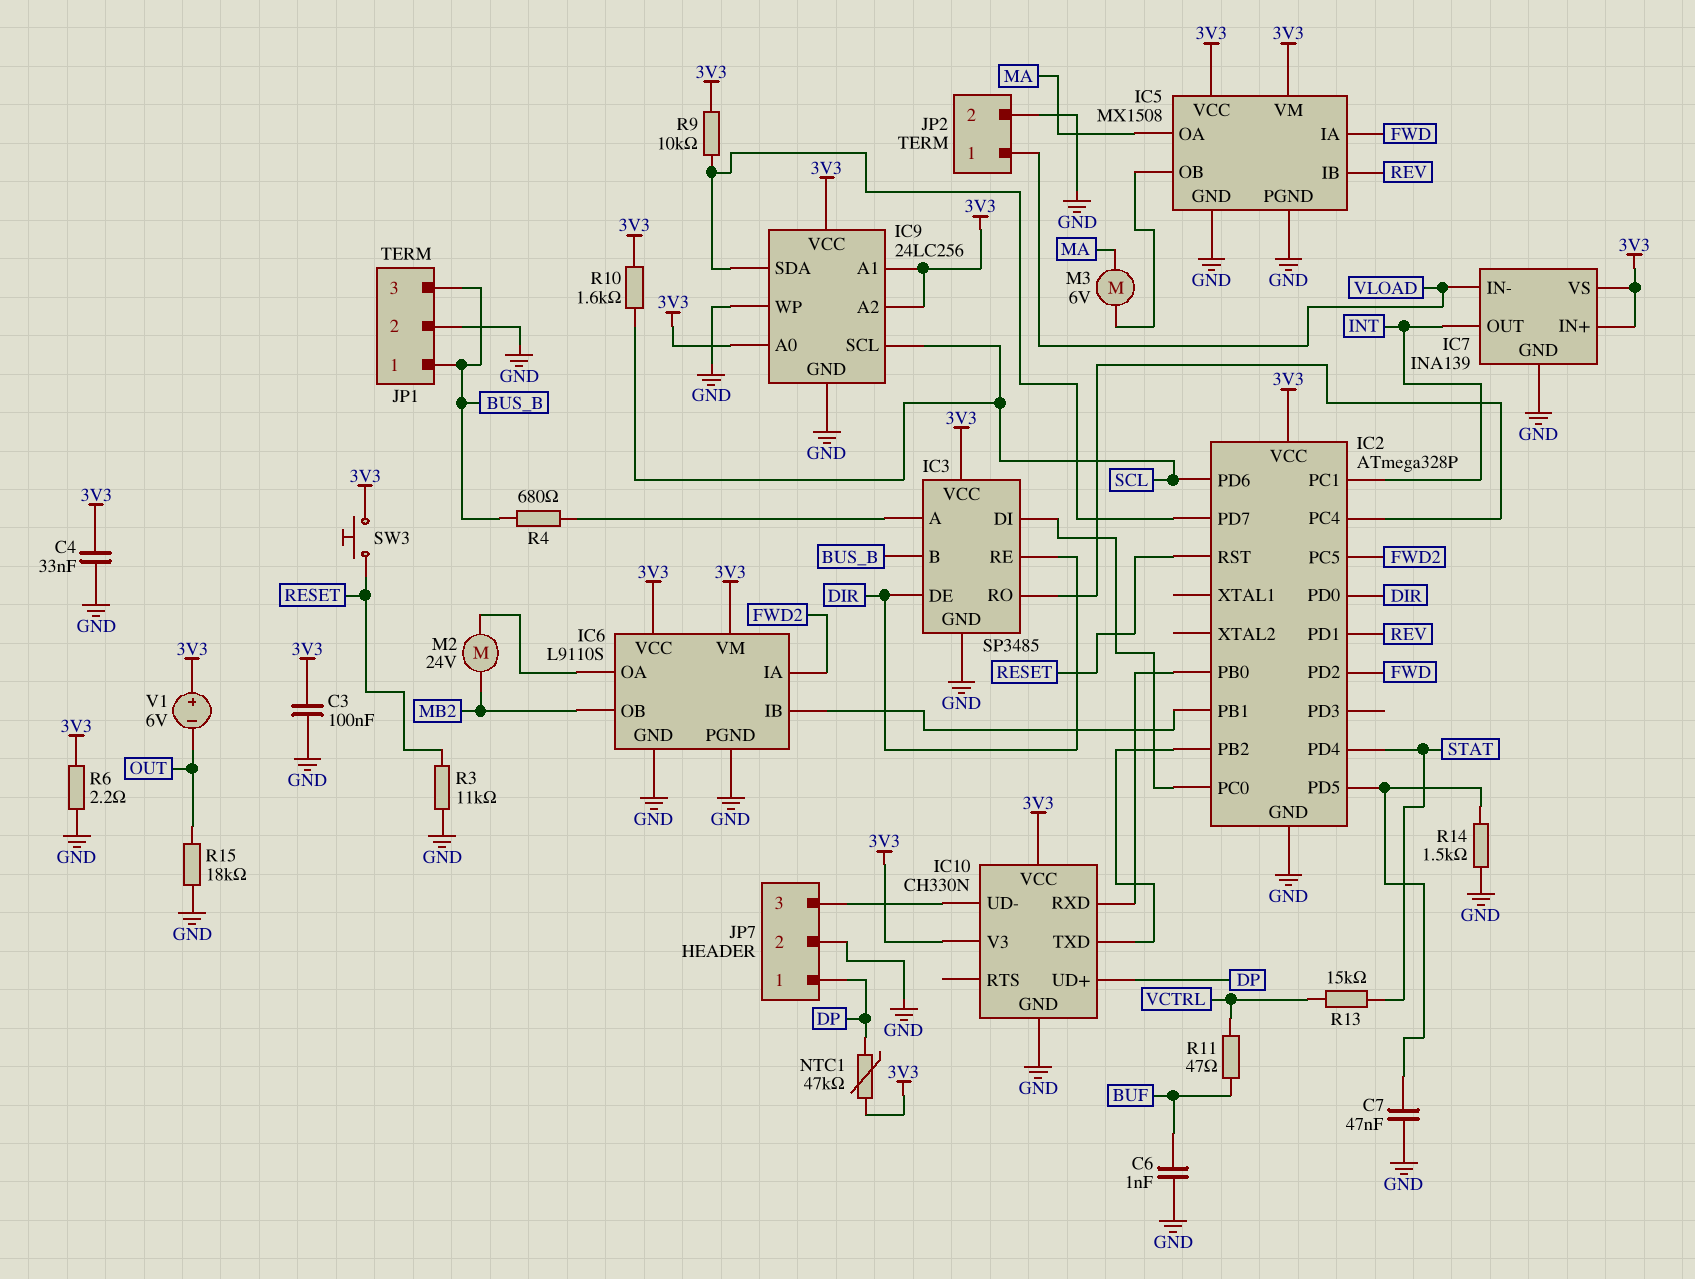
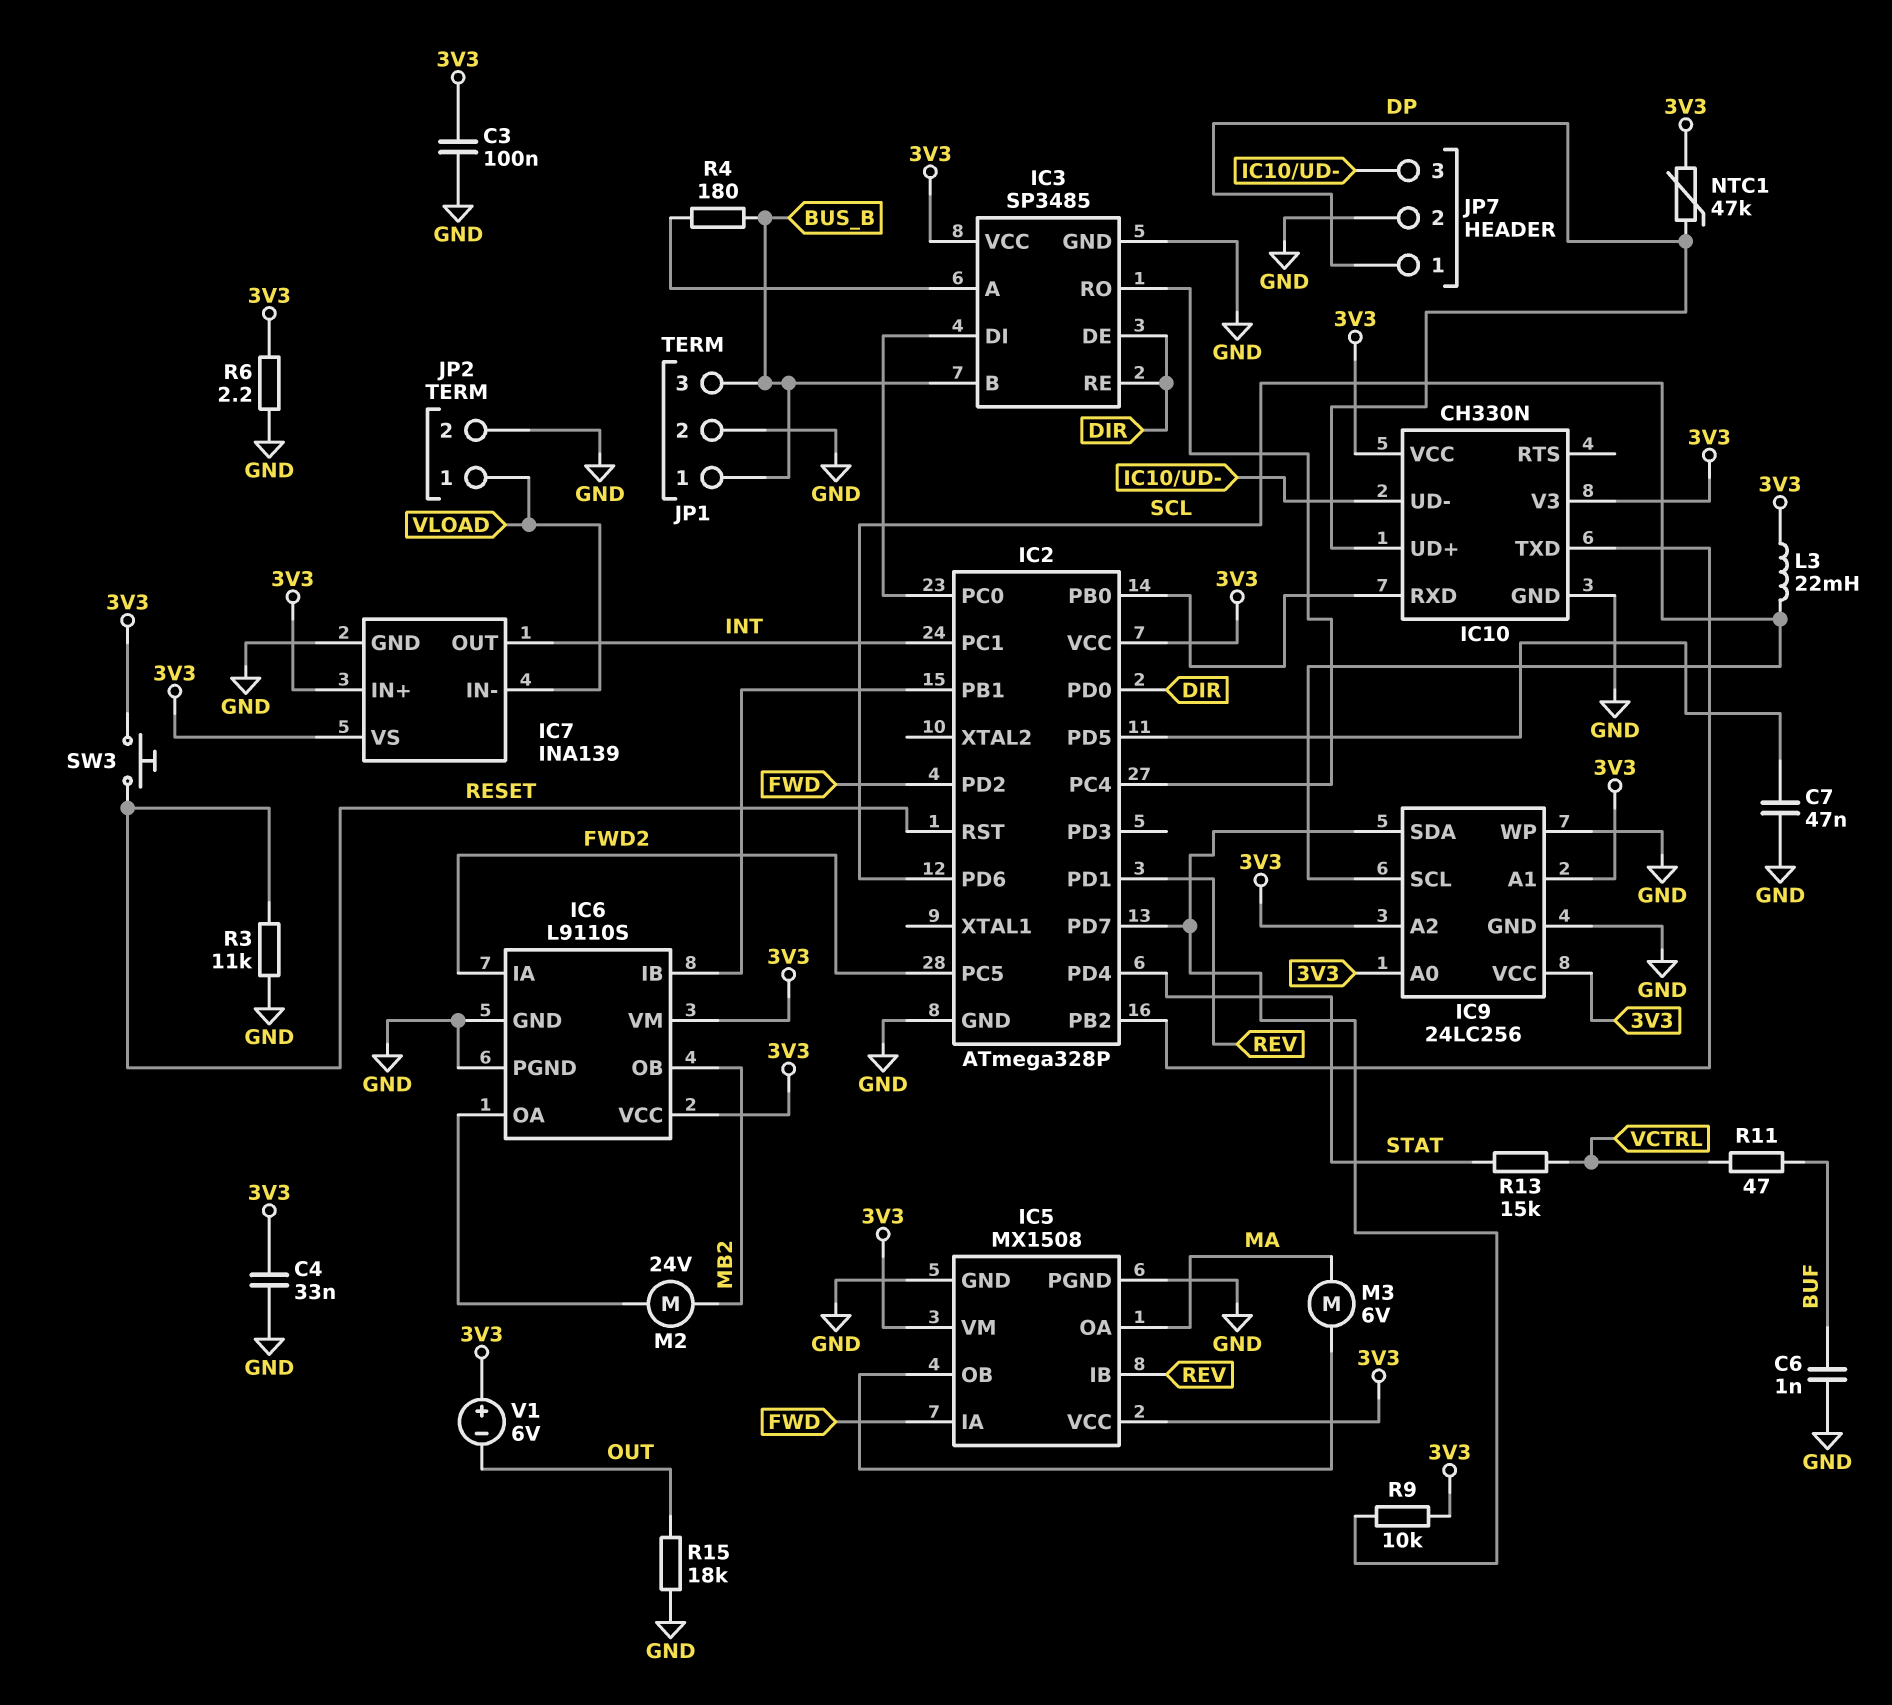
L3: none -> 22mH (3V3, SCL)
R4: 680 (BUS_B, IC3/A) -> 180 (BUS_B, IC3/A)
R10: 1.6k (3V3, SCL) -> none
R14: 1.5k (GND, IC2/PD5) -> none

